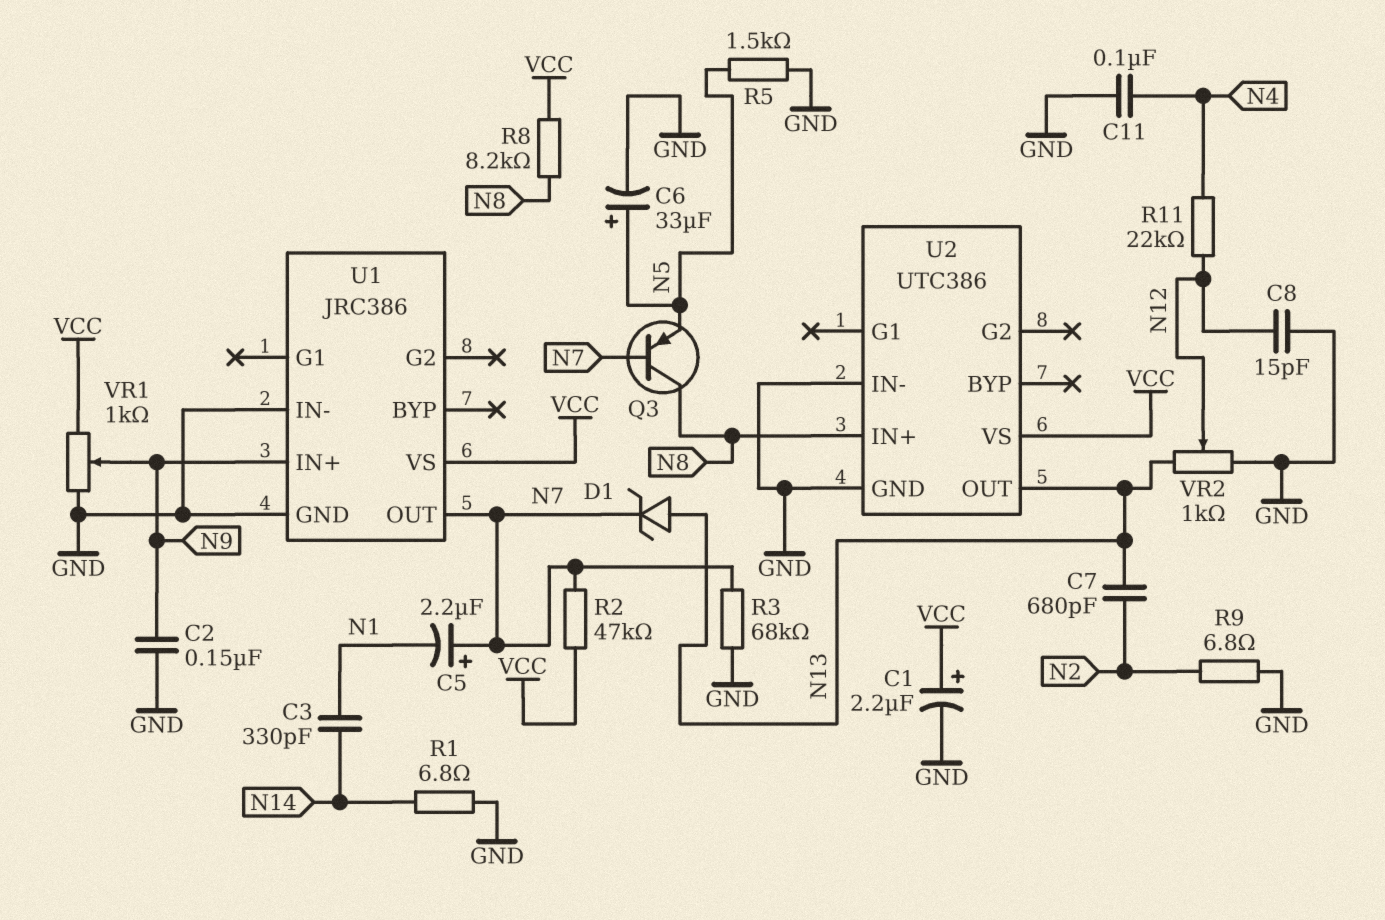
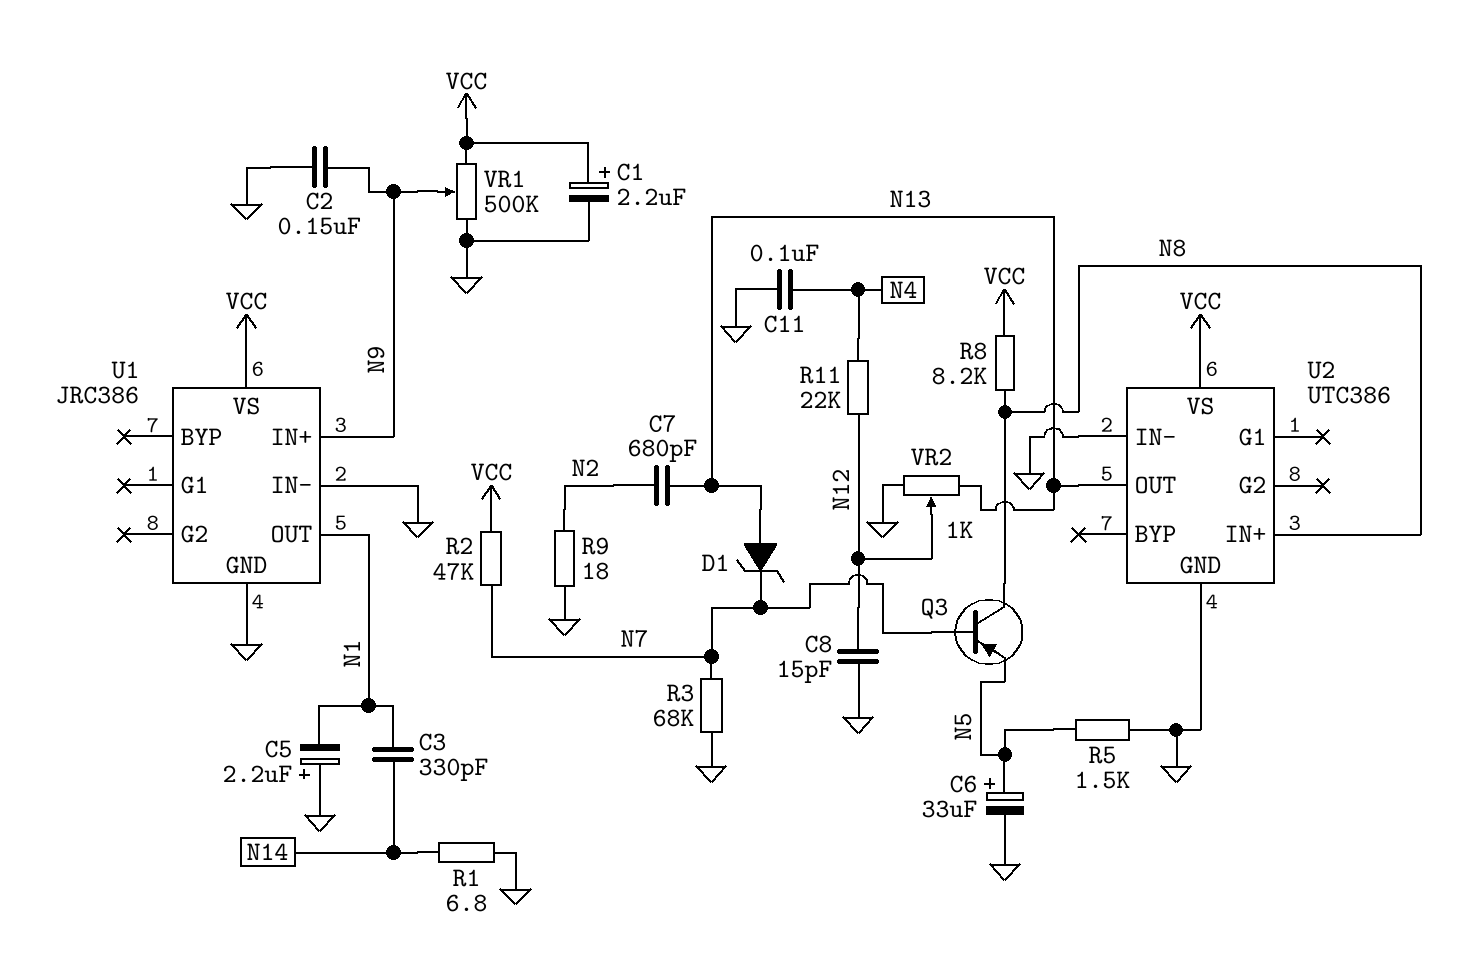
C5: 2.2uF (plus N7, minus N1) -> 2.2uF (plus GND, minus N1)
R9: 6.8 (GND, N2) -> 18 (GND, N2)
U1 pin OUT: N7 -> N1
VR1: 1k (GND, VCC, wiper N9) -> 500k (GND, VCC, wiper N9)

